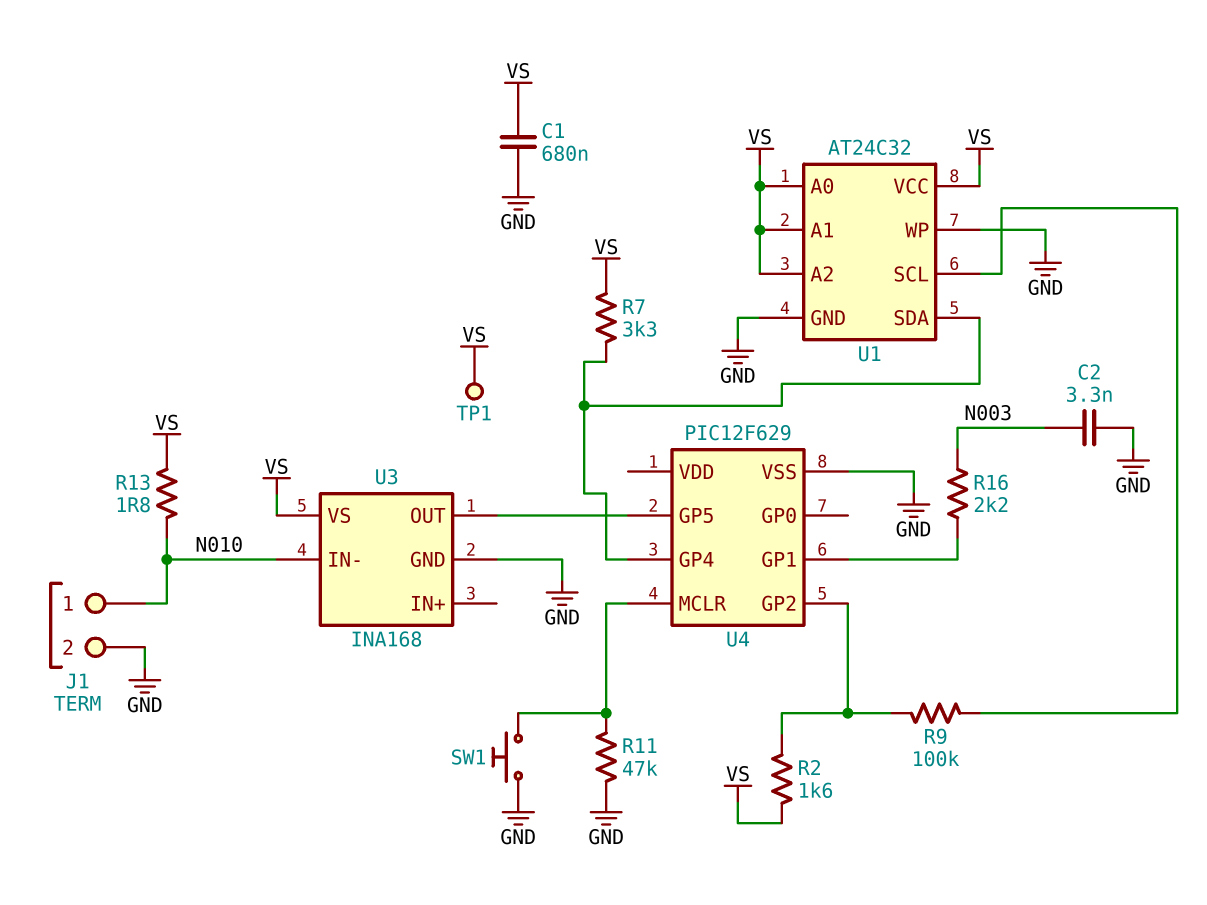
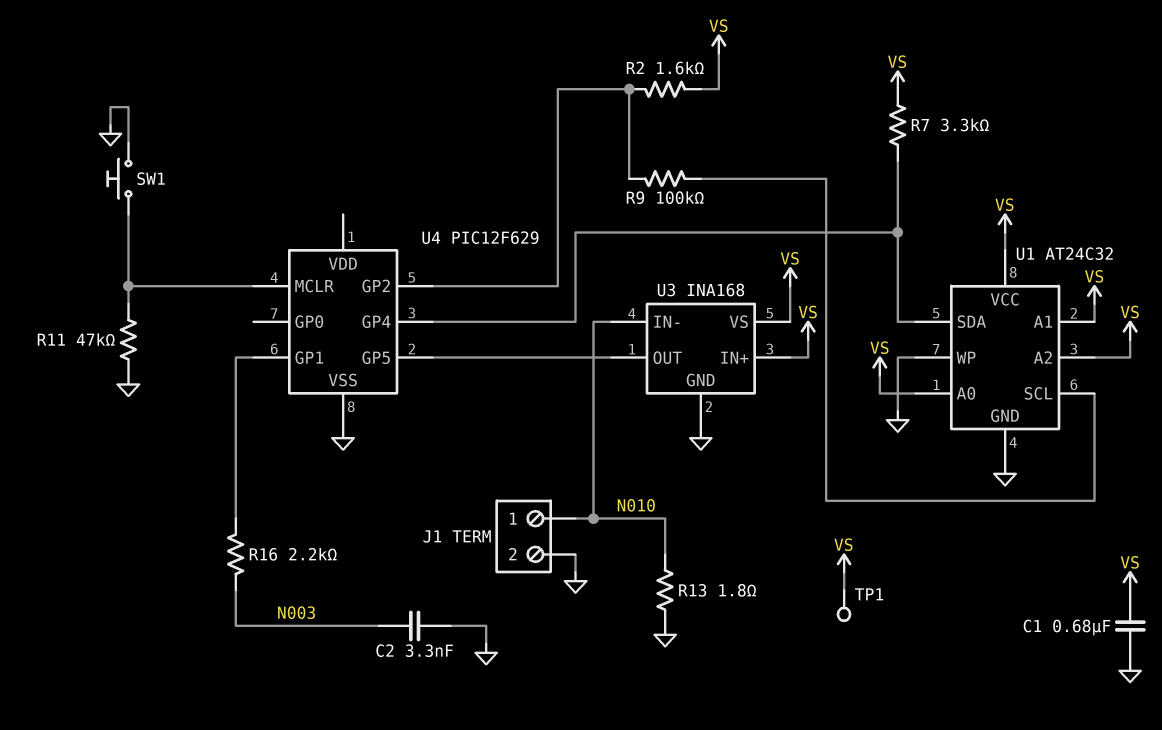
R13: 1.8 (N010, VS) -> 1.8 (GND, N010)
U3 pin IN+: none -> VS

